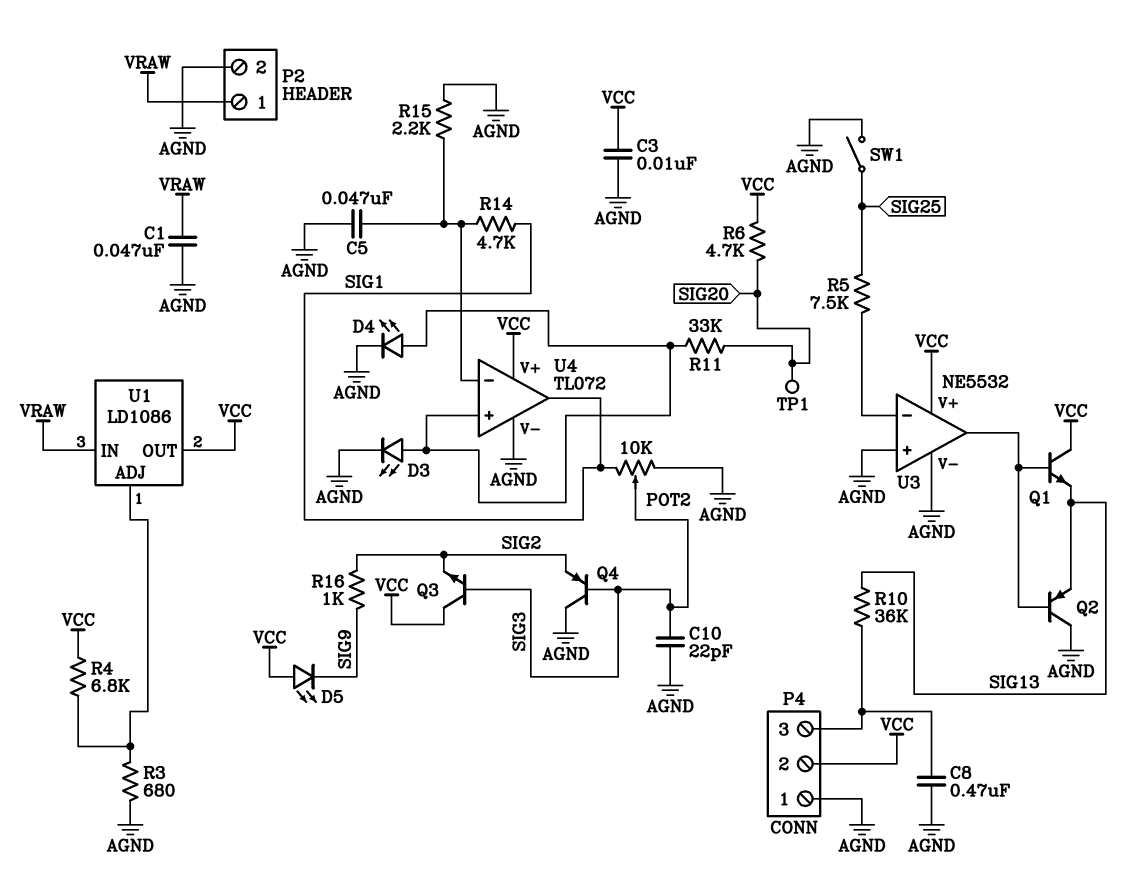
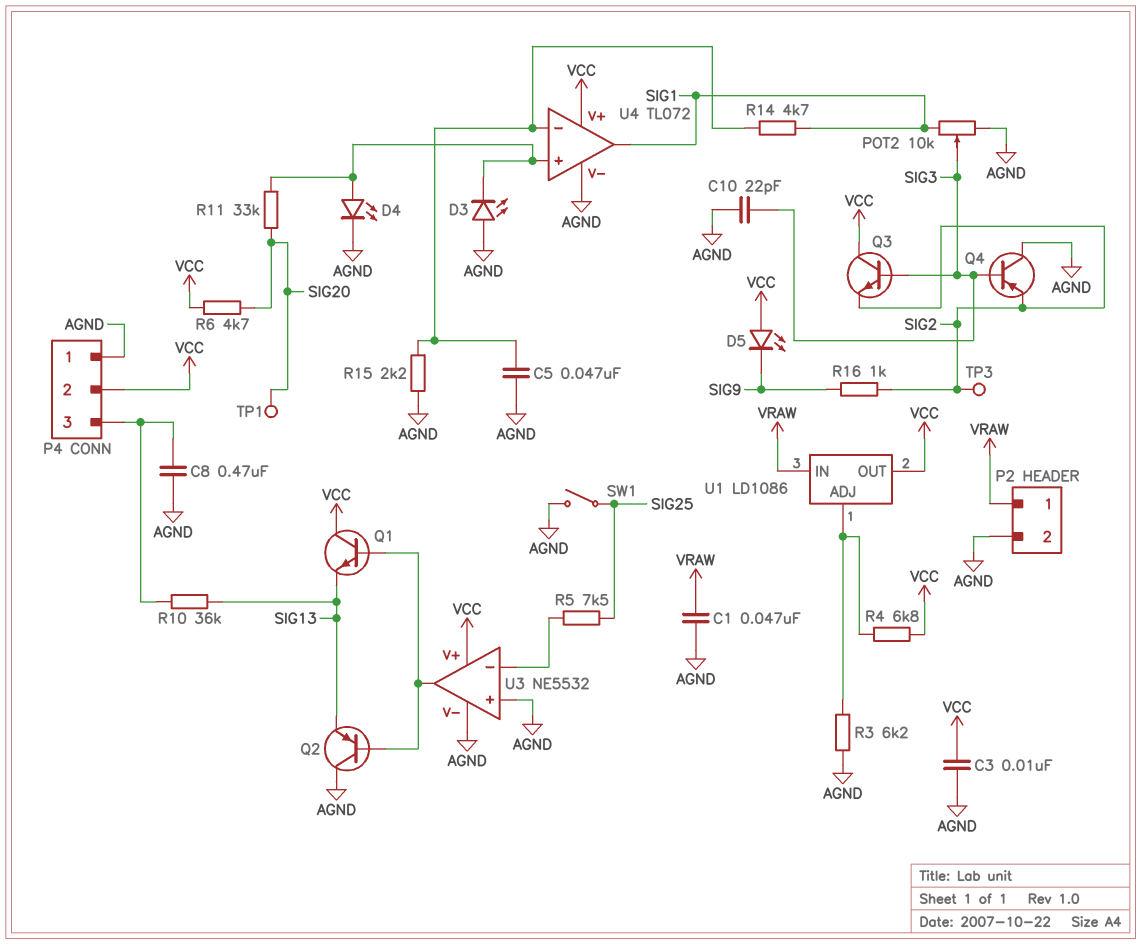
D3: LED (A U4/in+, K AGND) -> LED (A AGND, K U4/in+)
R3: 680 (AGND, U1/ADJ) -> 6.2k (AGND, U1/ADJ)
TP3: none -> test point (SIG2)

